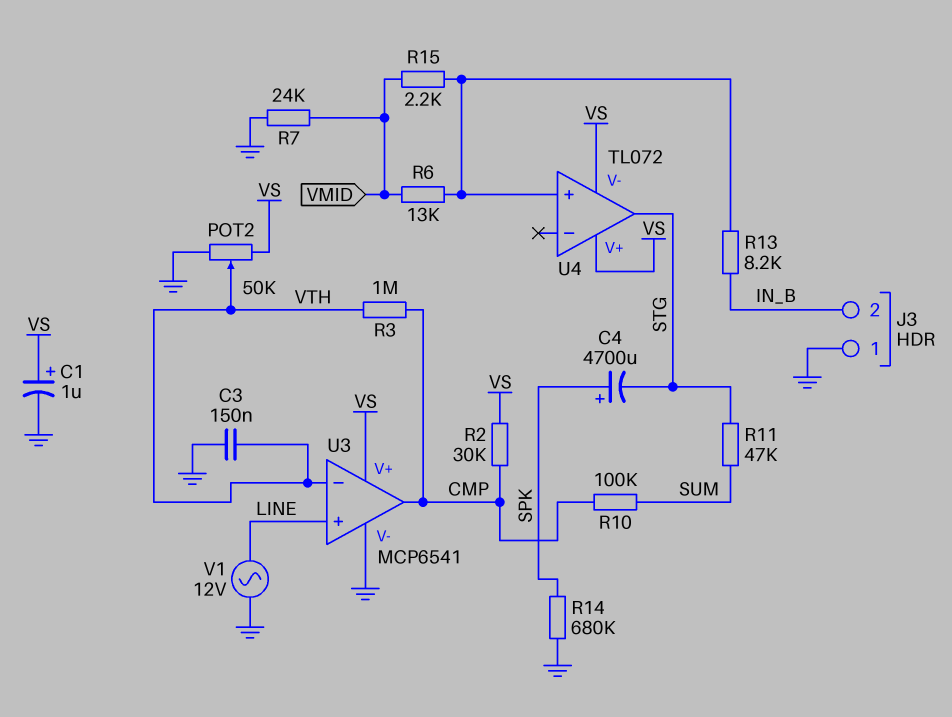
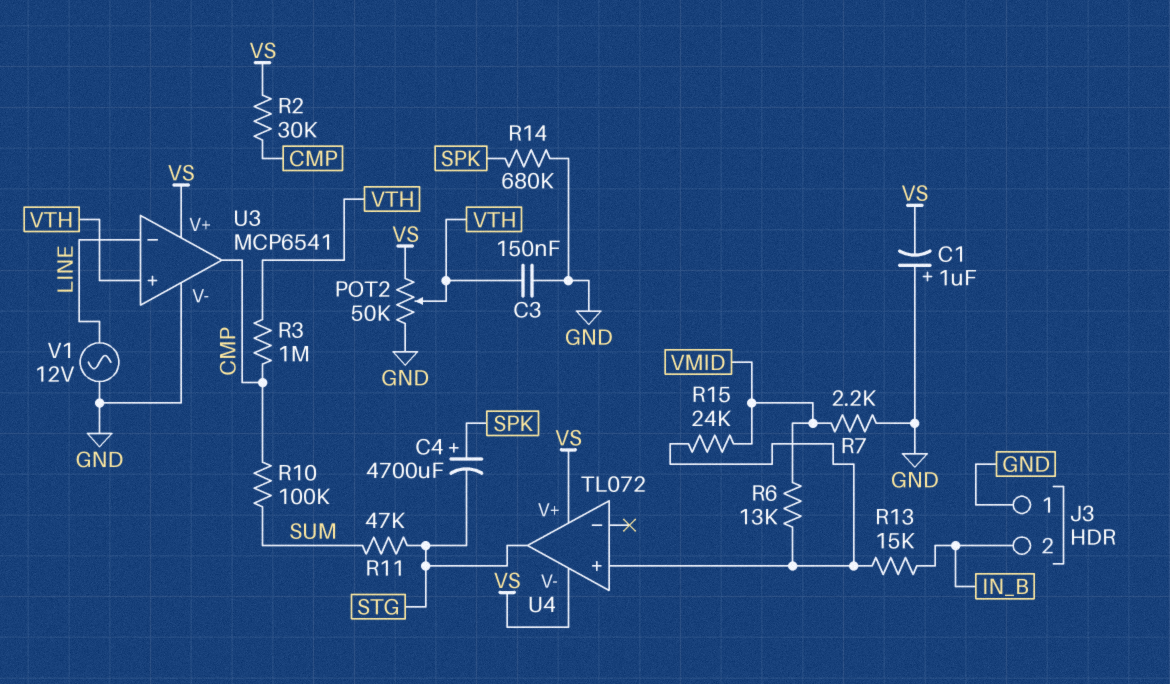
C1: 1uF (plus VS, minus GND) -> 1uF (plus GND, minus VS)
R7: 24k (GND, VMID) -> 2.2k (GND, VMID)
R13: 8.2k (IN_B, U4/in+) -> 15k (IN_B, U4/in+)
R15: 2.2k (U4/in+, VMID) -> 24k (U4/in+, VMID)
U3 pin in+: LINE -> VTH
U3 pin in-: VTH -> LINE

